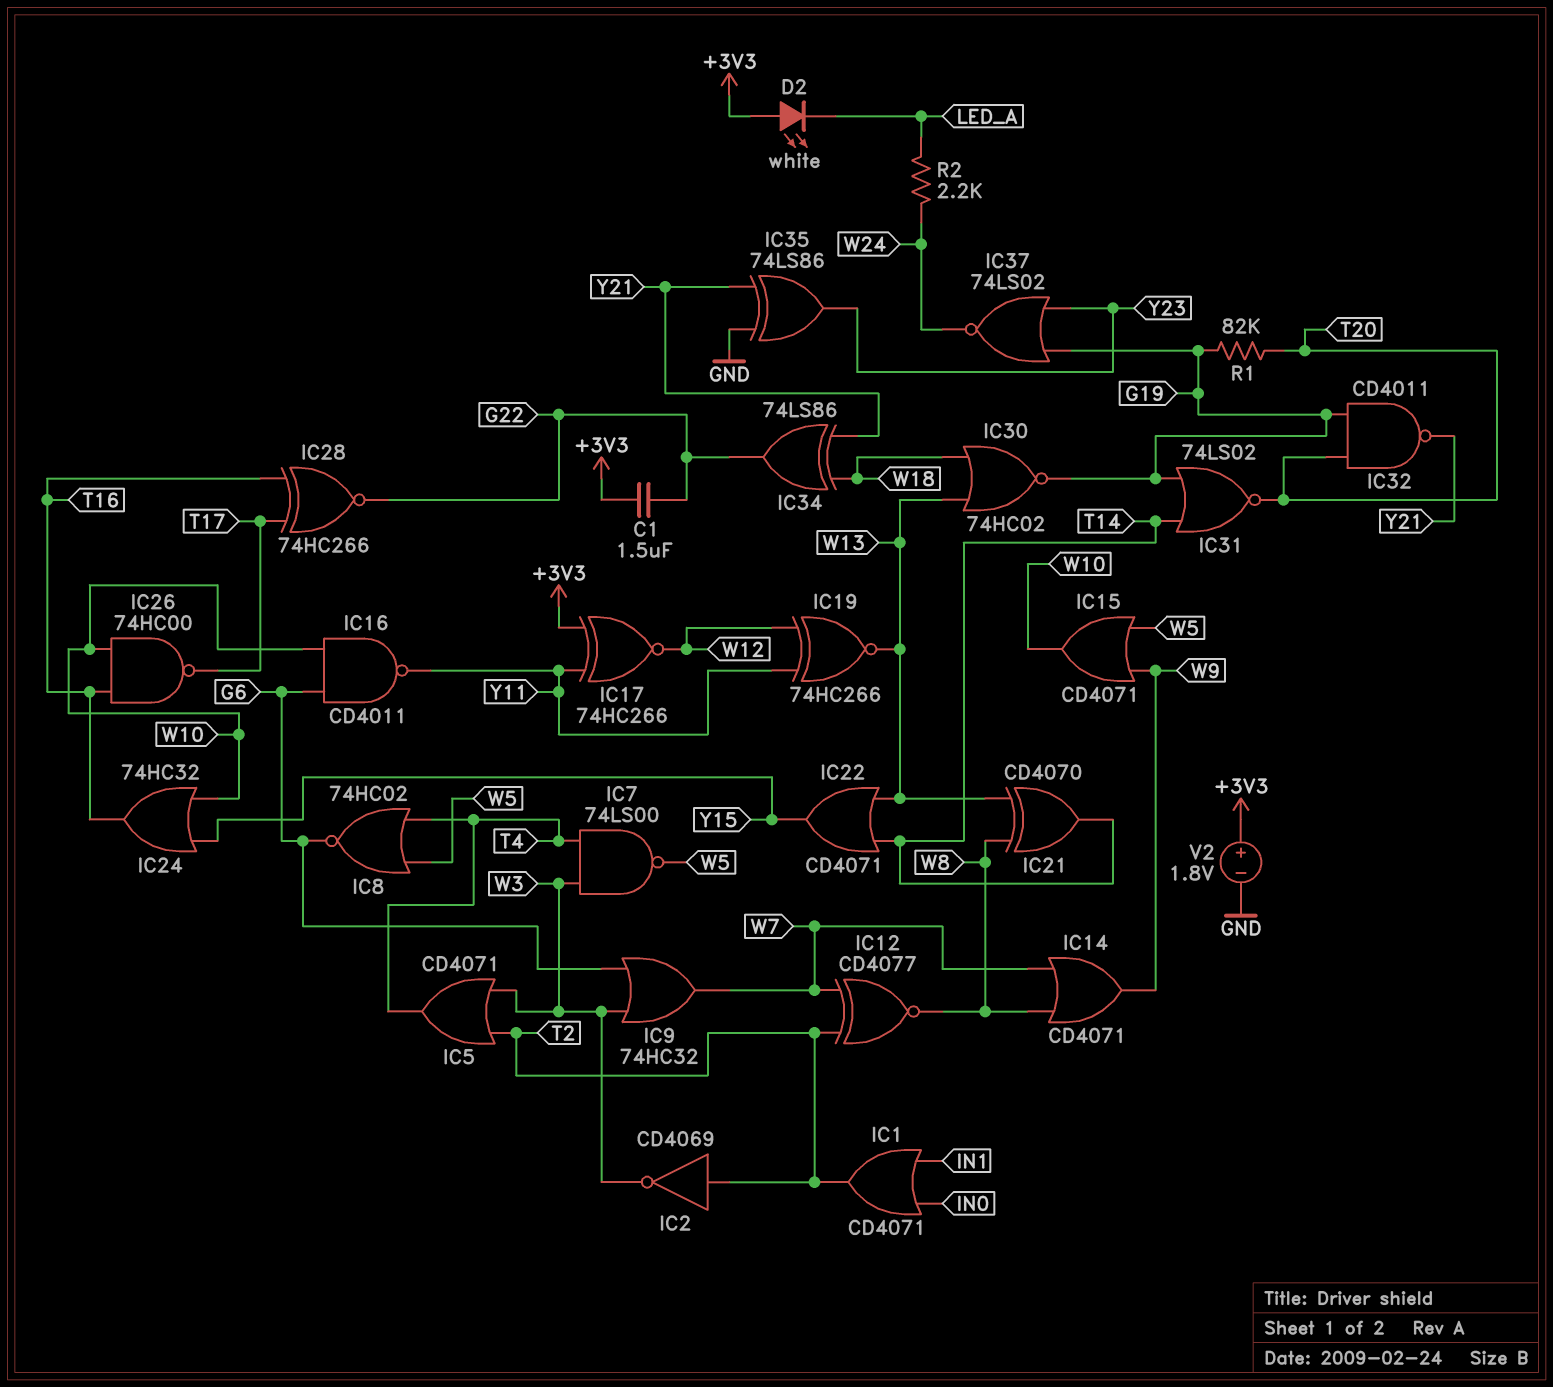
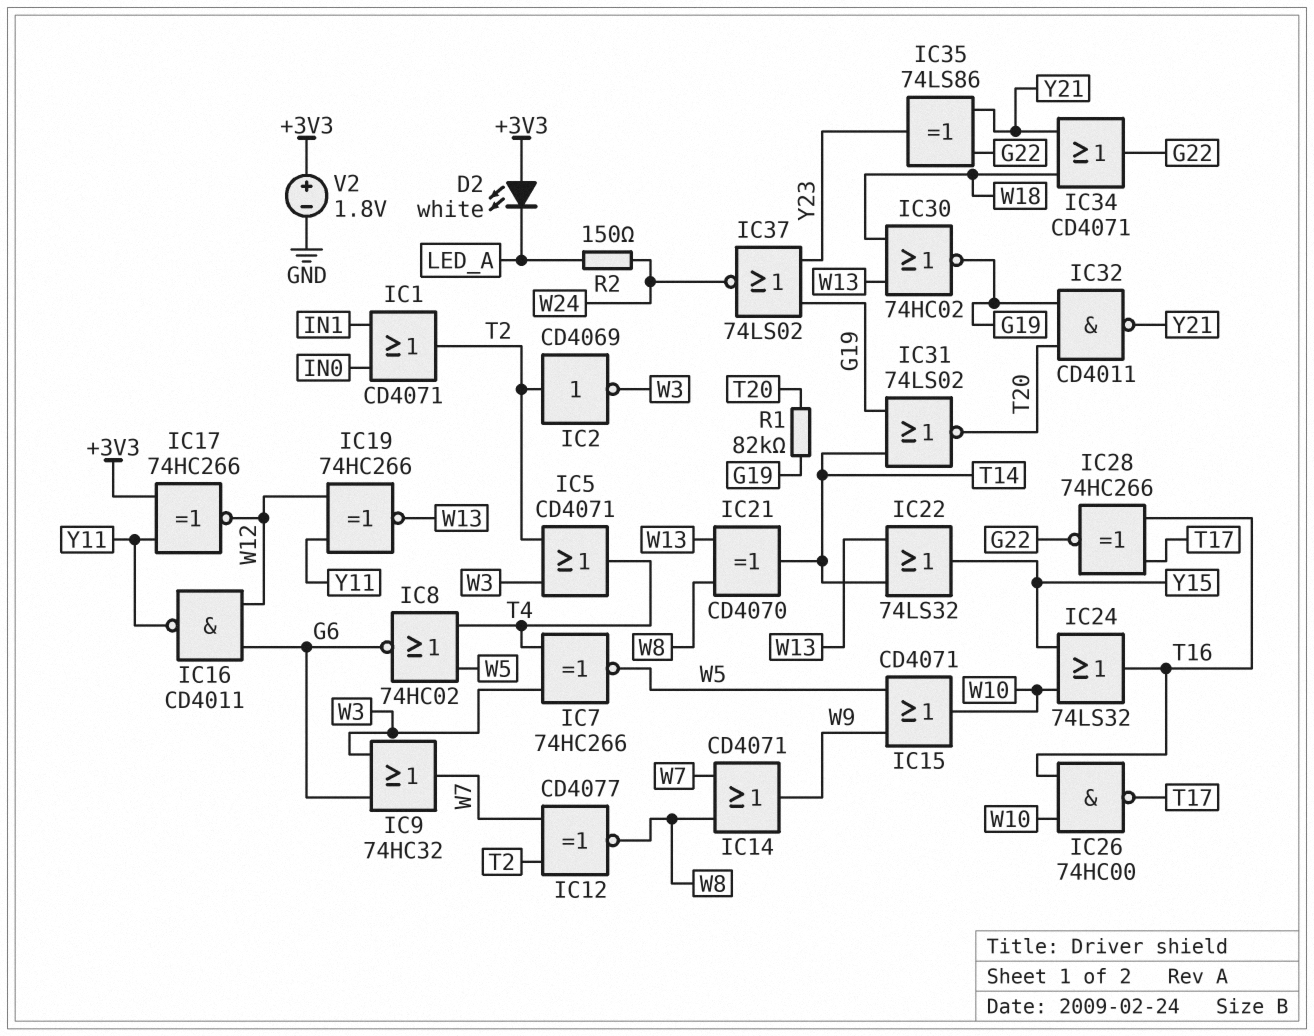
C1: 1.5uF (+3V3, G22) -> none
IC7: NAND 74LS00 (in T4, in W3, out W5) -> XNOR 74HC266 (in T4, in W3, out W5)
IC16: NAND CD4011 (in G6, in W10, out Y11) -> NAND CD4011 (in G6, in W12, out Y11)
IC22: OR CD4071 (in T14, in W13, out Y15) -> OR 74LS32 (in T14, in W13, out Y15)
IC24: OR 74HC32 (in W10, in Y15, out T16) -> OR 74LS32 (in W10, in Y15, out T16)
IC34: XOR 74LS86 (in W18, in Y21, out G22) -> OR CD4071 (in W18, in Y21, out G22)
IC35: XOR 74LS86 (in GND, in Y21, out Y23) -> XOR 74LS86 (in G22, in Y21, out Y23)
R2: 2.2k (LED_A, W24) -> 150 (LED_A, W24)

